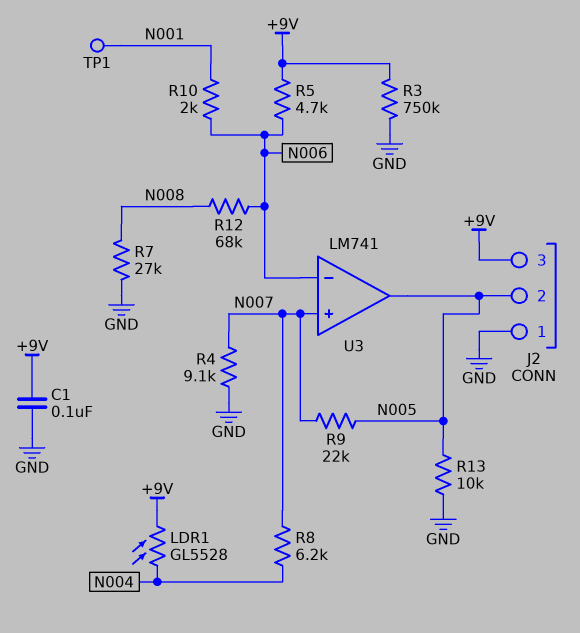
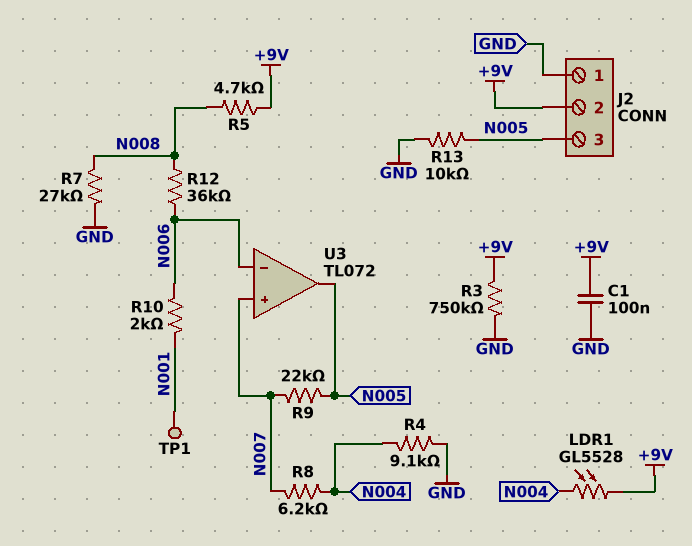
J2 pin 2: N005 -> +9V
J2 pin 3: +9V -> N005
R4: 9.1k (GND, N007) -> 9.1k (GND, N004)
R5: 4.7k (+9V, N006) -> 4.7k (+9V, N008)
R12: 68k (N006, N008) -> 36k (N006, N008)
U3: LM741 -> TL072

